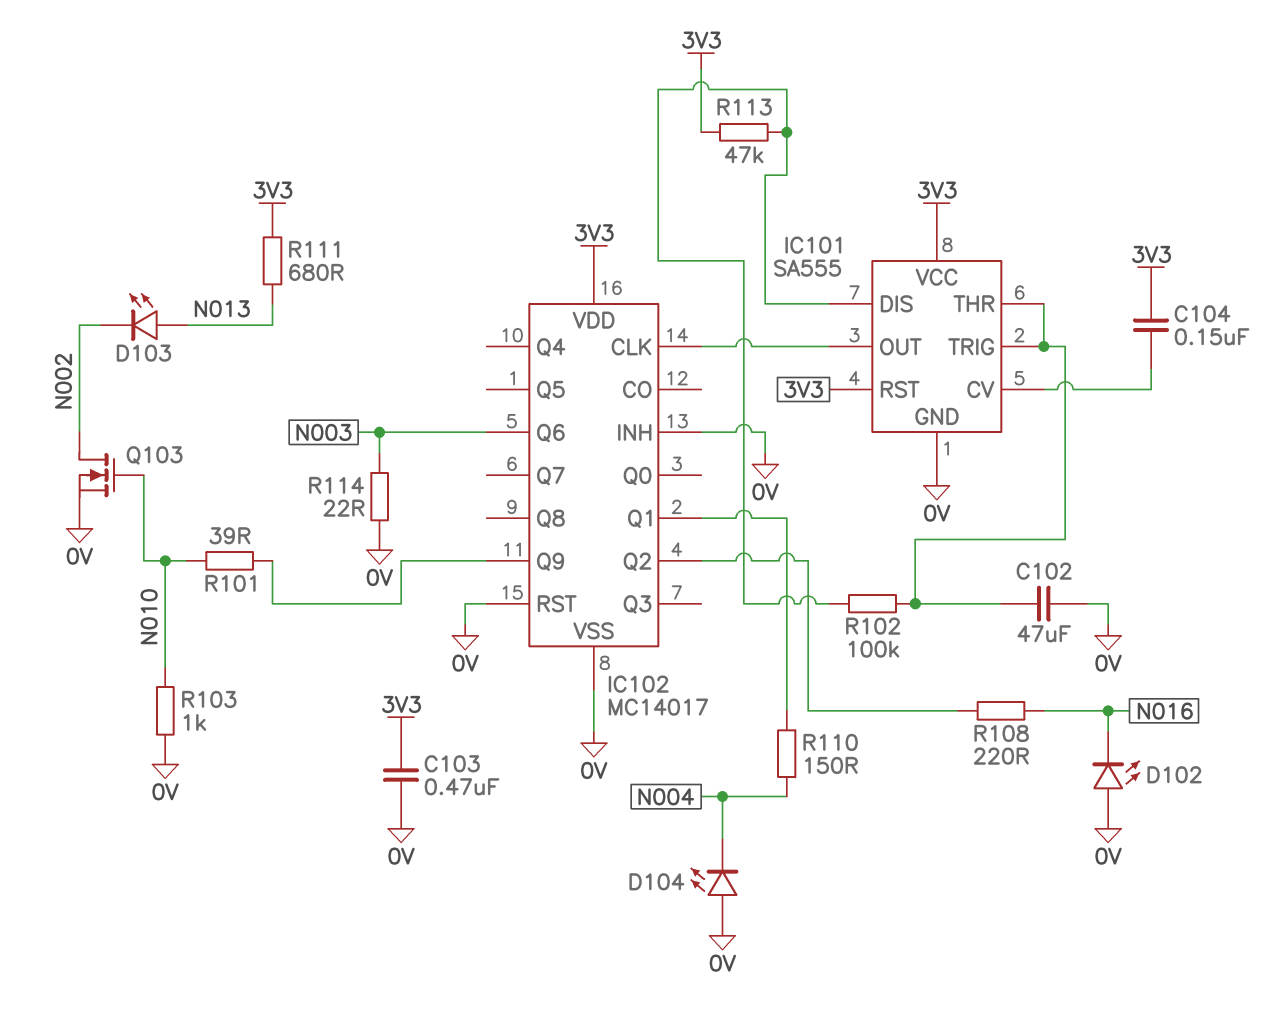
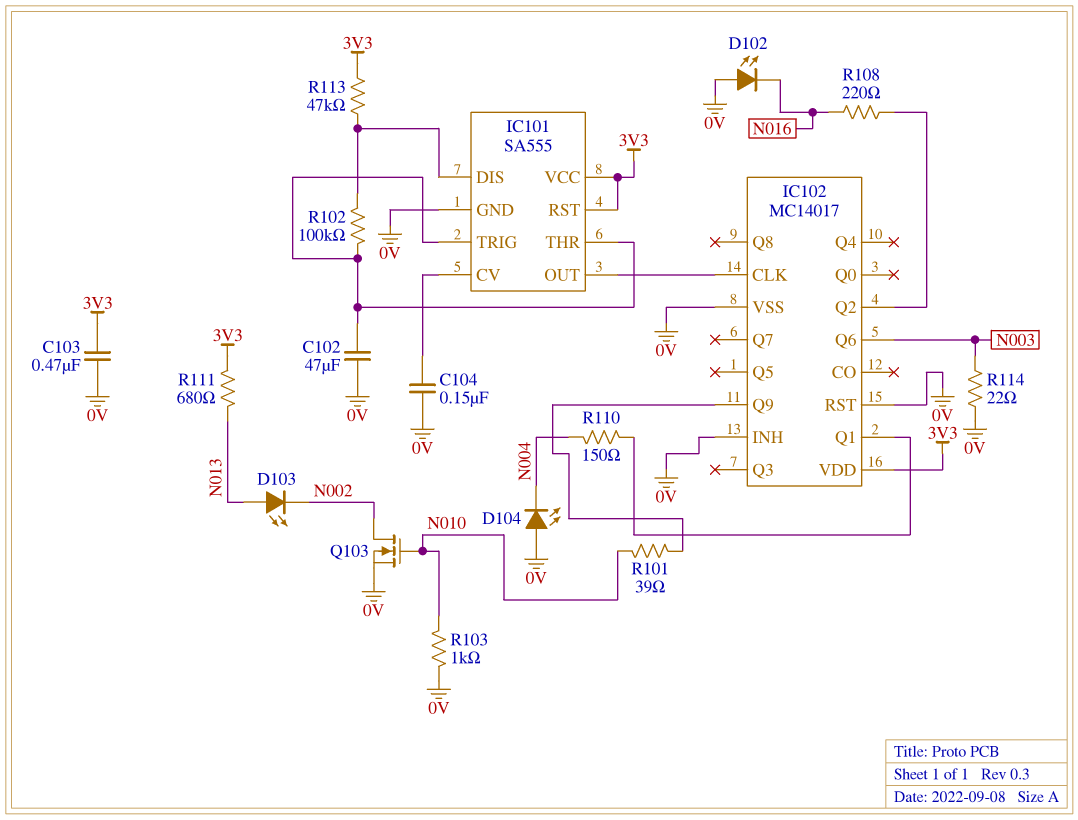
C104: 150nF (3V3, IC101/CV) -> 150nF (0V, IC101/CV)

